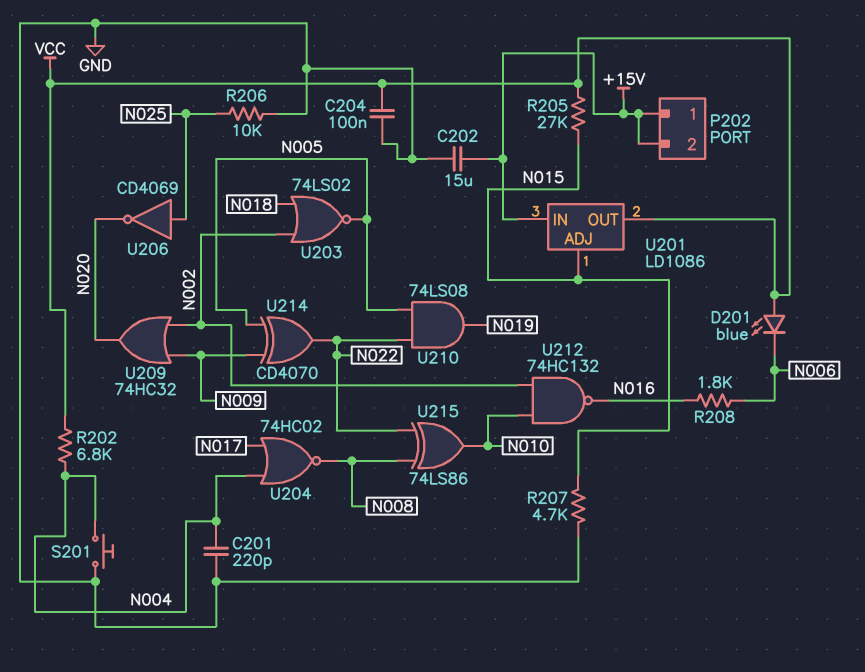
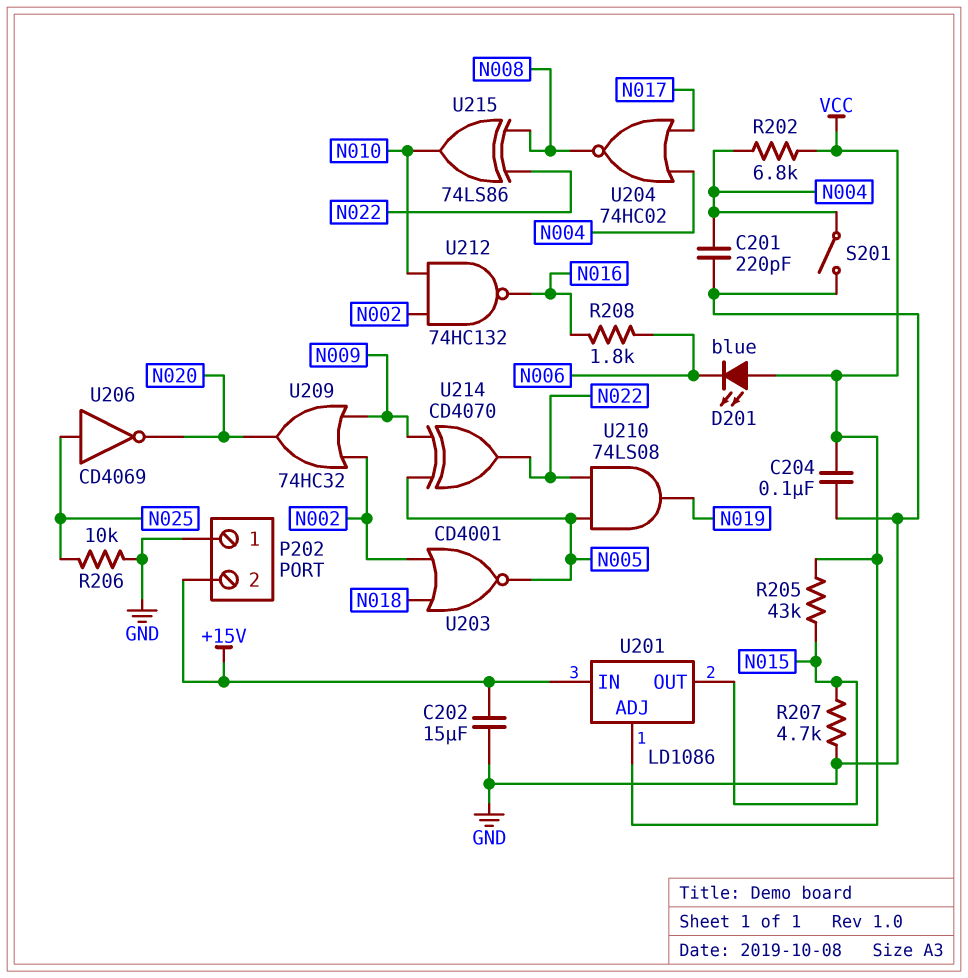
P202 pin 1: +15V -> GND
R205: 27k (N015, VCC) -> 43k (N015, VCC)
S201: button (GND, N004) -> switch (GND, N004)
U201 pin ADJ: N015 -> VCC
U201 pin OUT: VCC -> N015
U203: NOR 74LS02 (in N002, in N018, out N005) -> NOR CD4001 (in N002, in N018, out N005)

